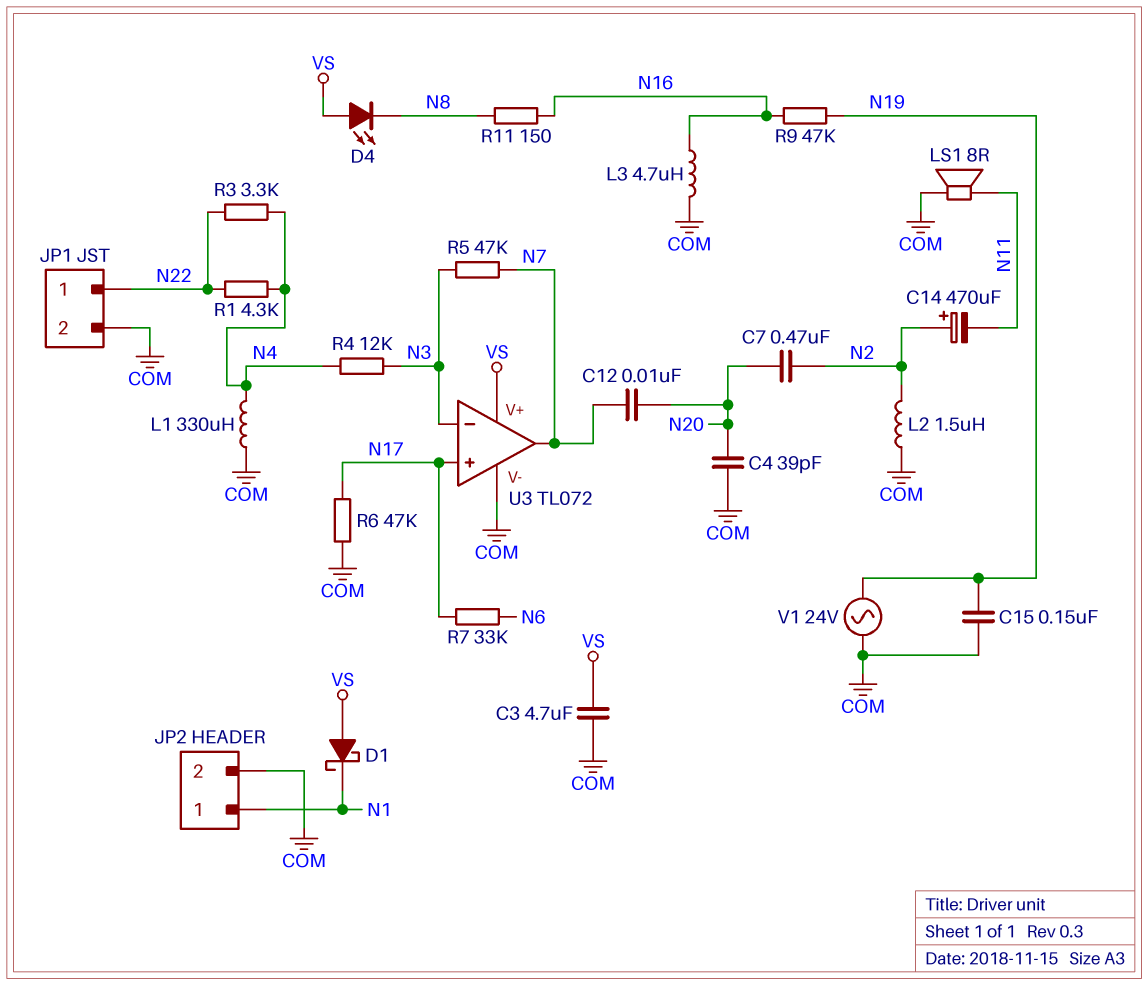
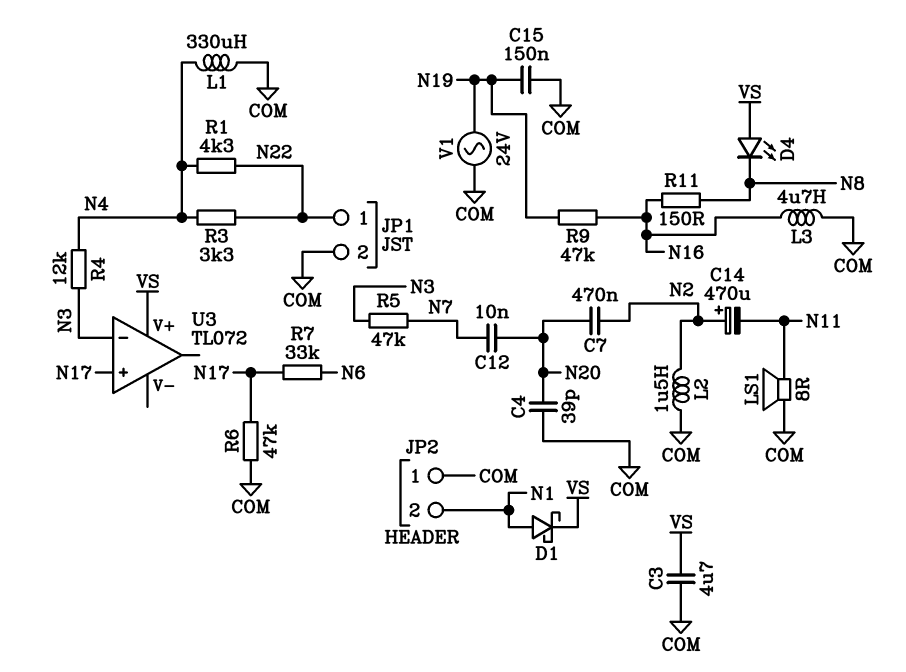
D1: schottky (A VS, K N1) -> schottky (A N1, K VS)
JP2 pin 1: N1 -> COM
JP2 pin 2: COM -> N1
U3 pin V-: COM -> none
U3 pin out: N7 -> none

